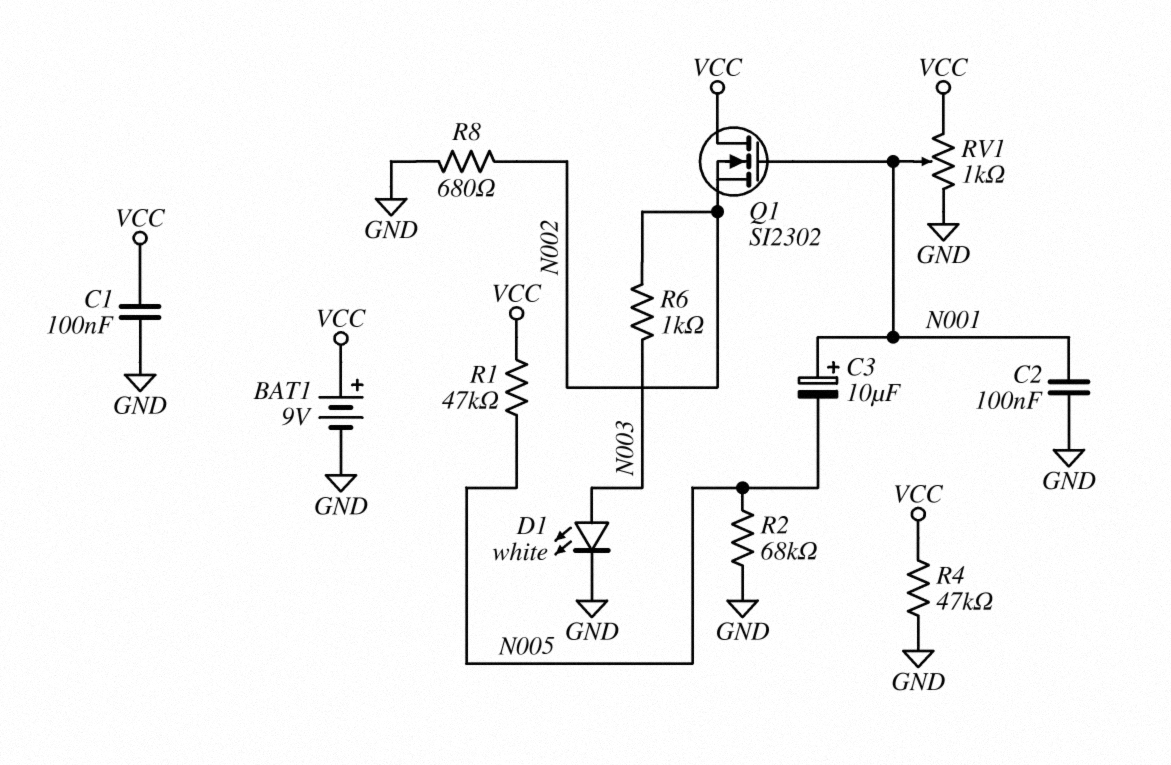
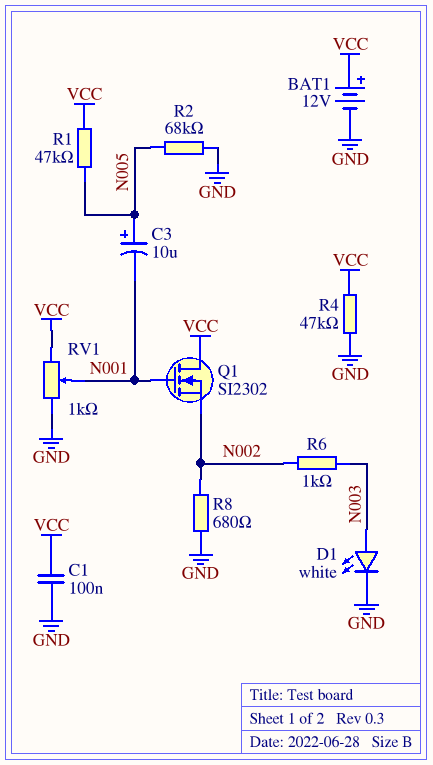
BAT1: 9V (plus VCC, minus GND) -> 12V (plus VCC, minus GND)
C2: 100nF (GND, N001) -> none
C3: 10uF (plus N001, minus N005) -> 10uF (plus N005, minus N001)

